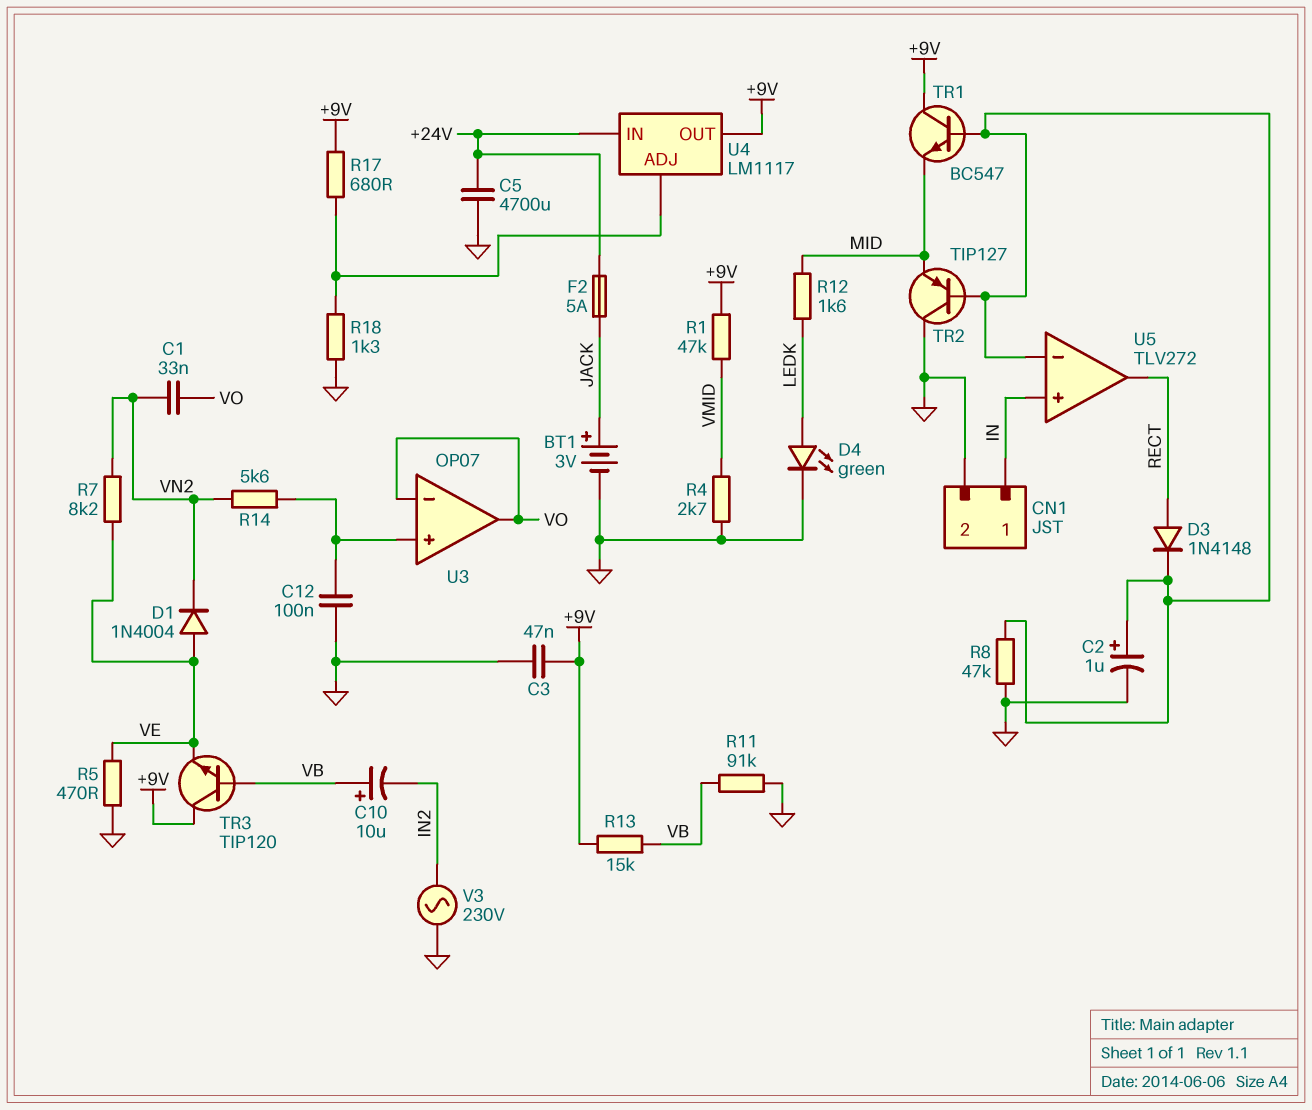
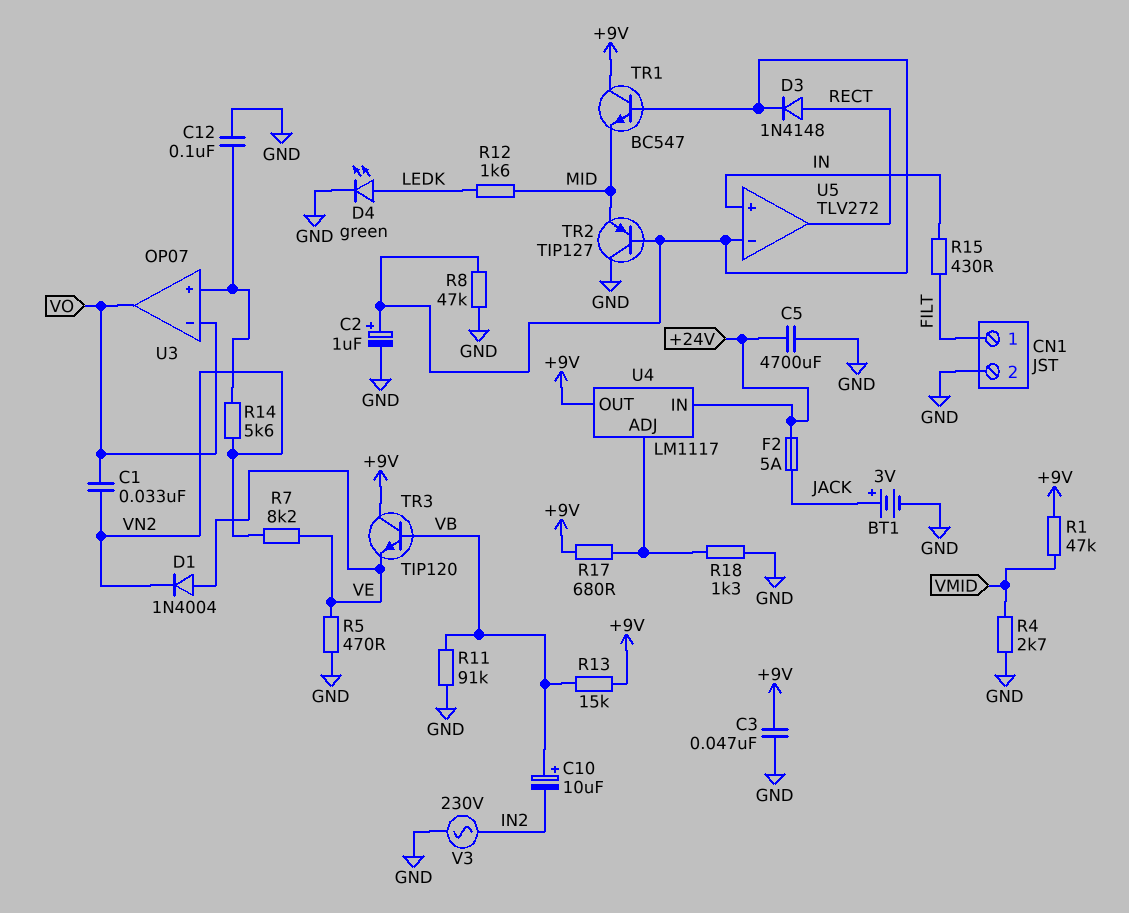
CN1 pin 1: IN -> FILT
R15: none -> 430 (FILT, IN)

